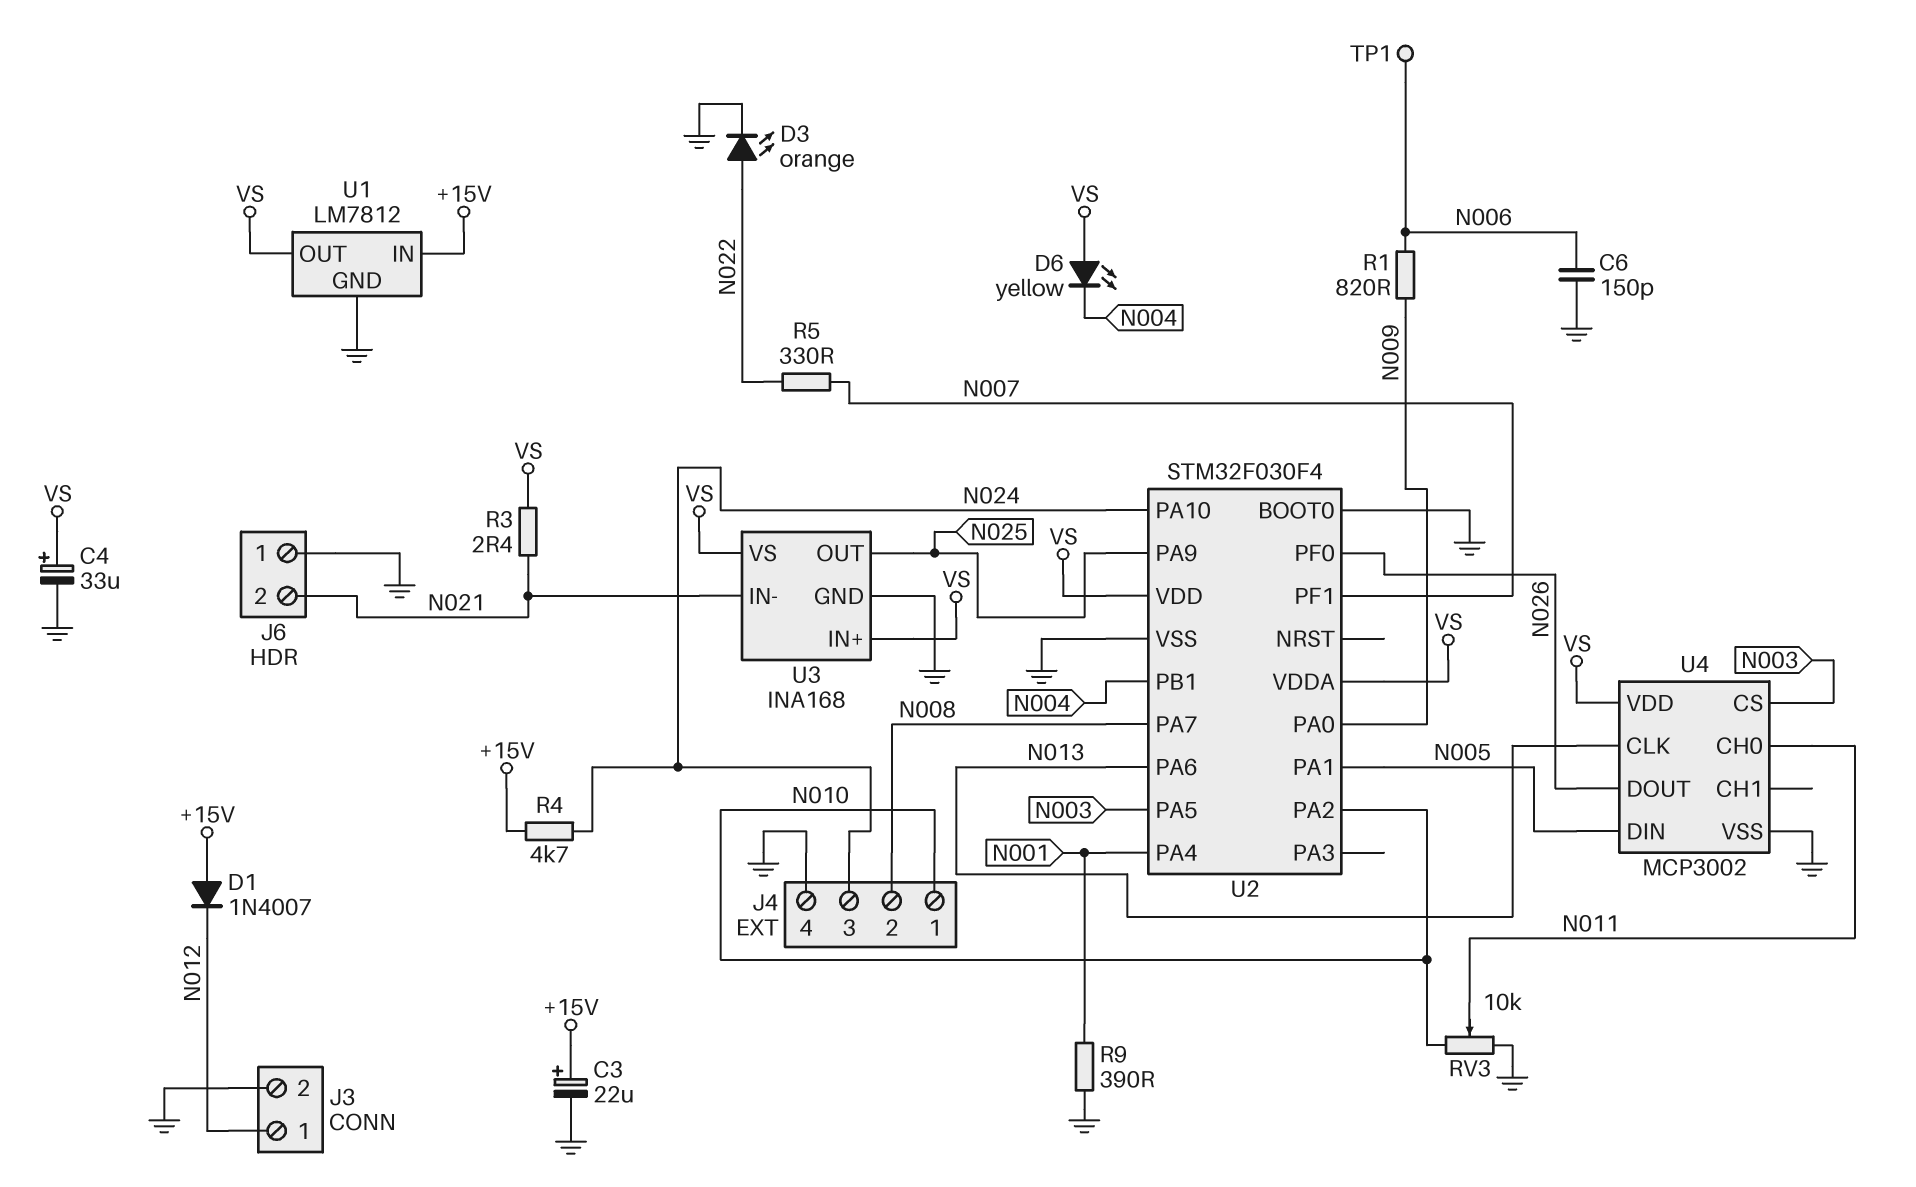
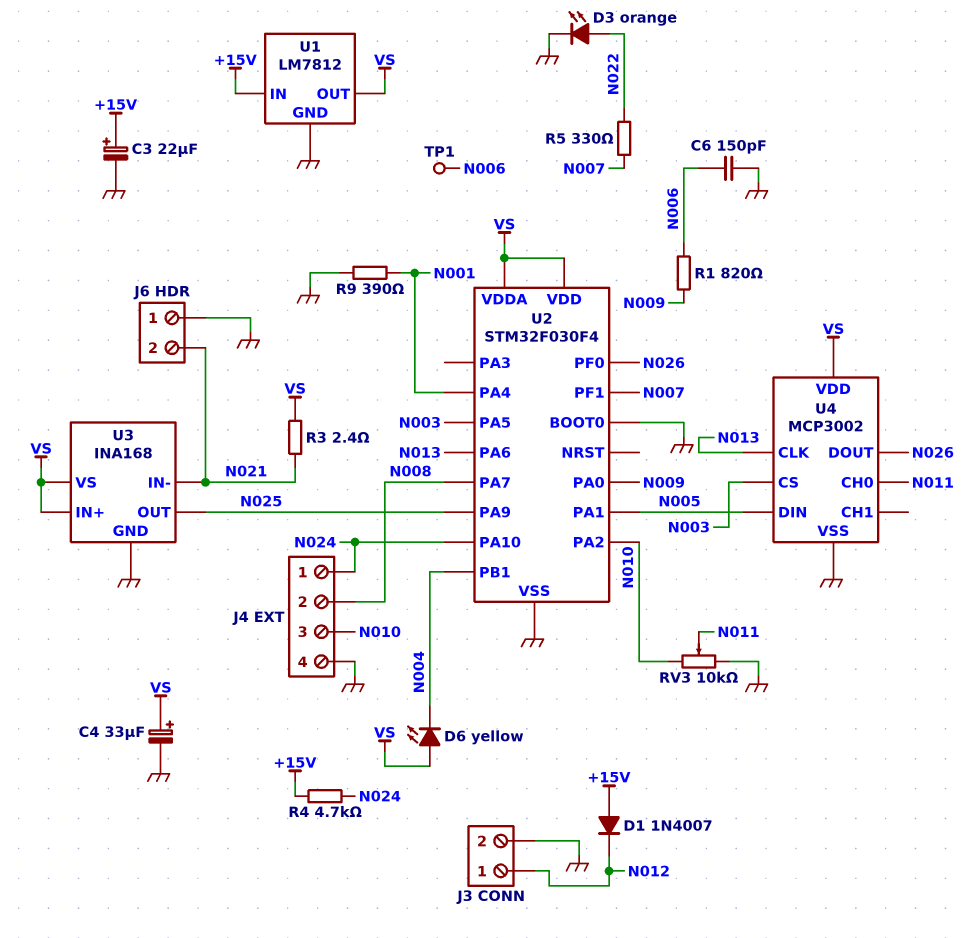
J4 pin 1: N010 -> N024
J4 pin 3: N024 -> N010

